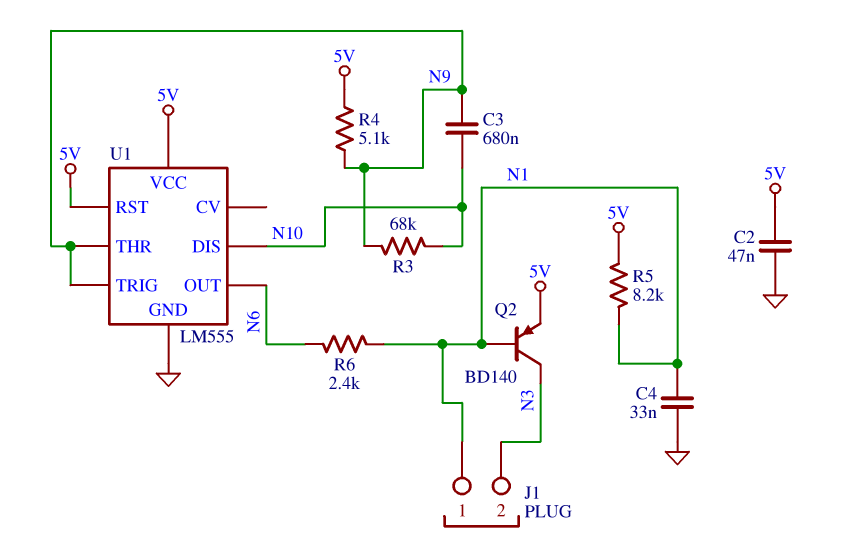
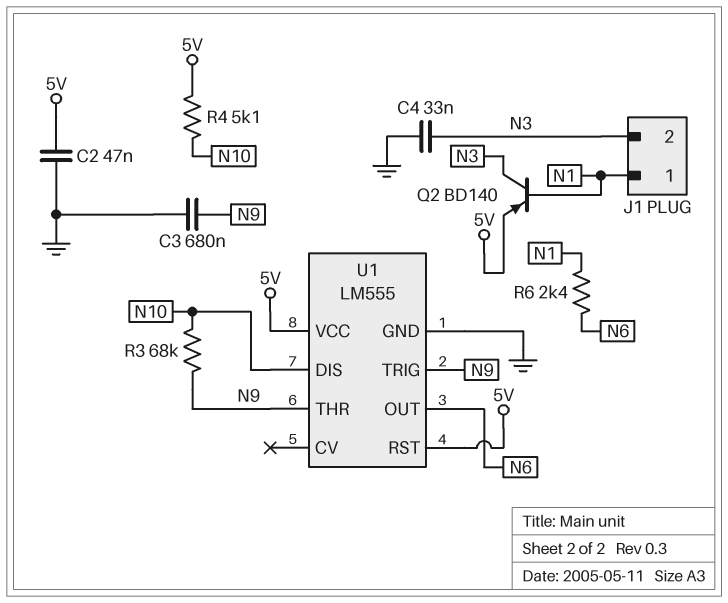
C3: 680nF (N9, N10) -> 680nF (GND, N9)
C4: 33nF (GND, N1) -> 33nF (GND, N3)
R4: 5.1k (5V, N9) -> 5.1k (5V, N10)
R5: 8.2k (5V, N1) -> none

